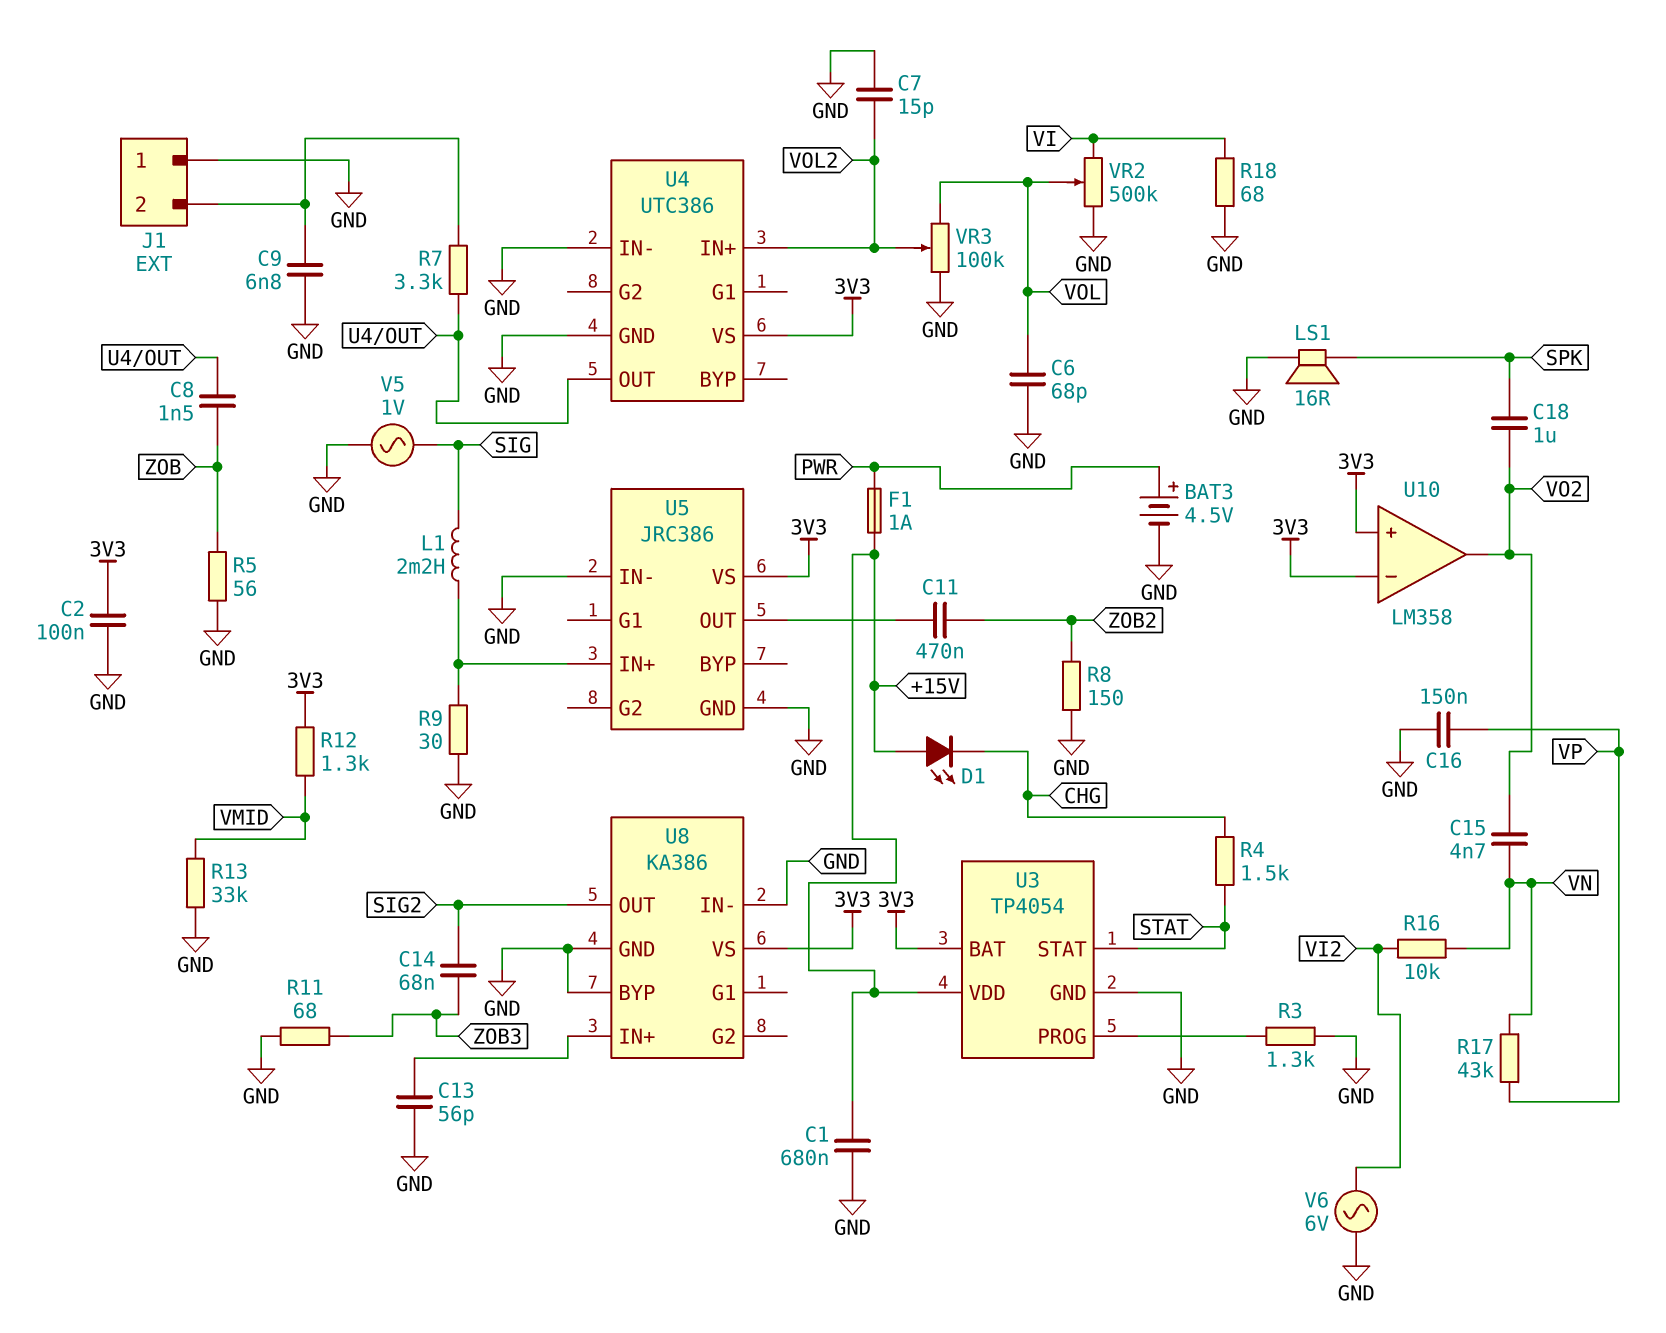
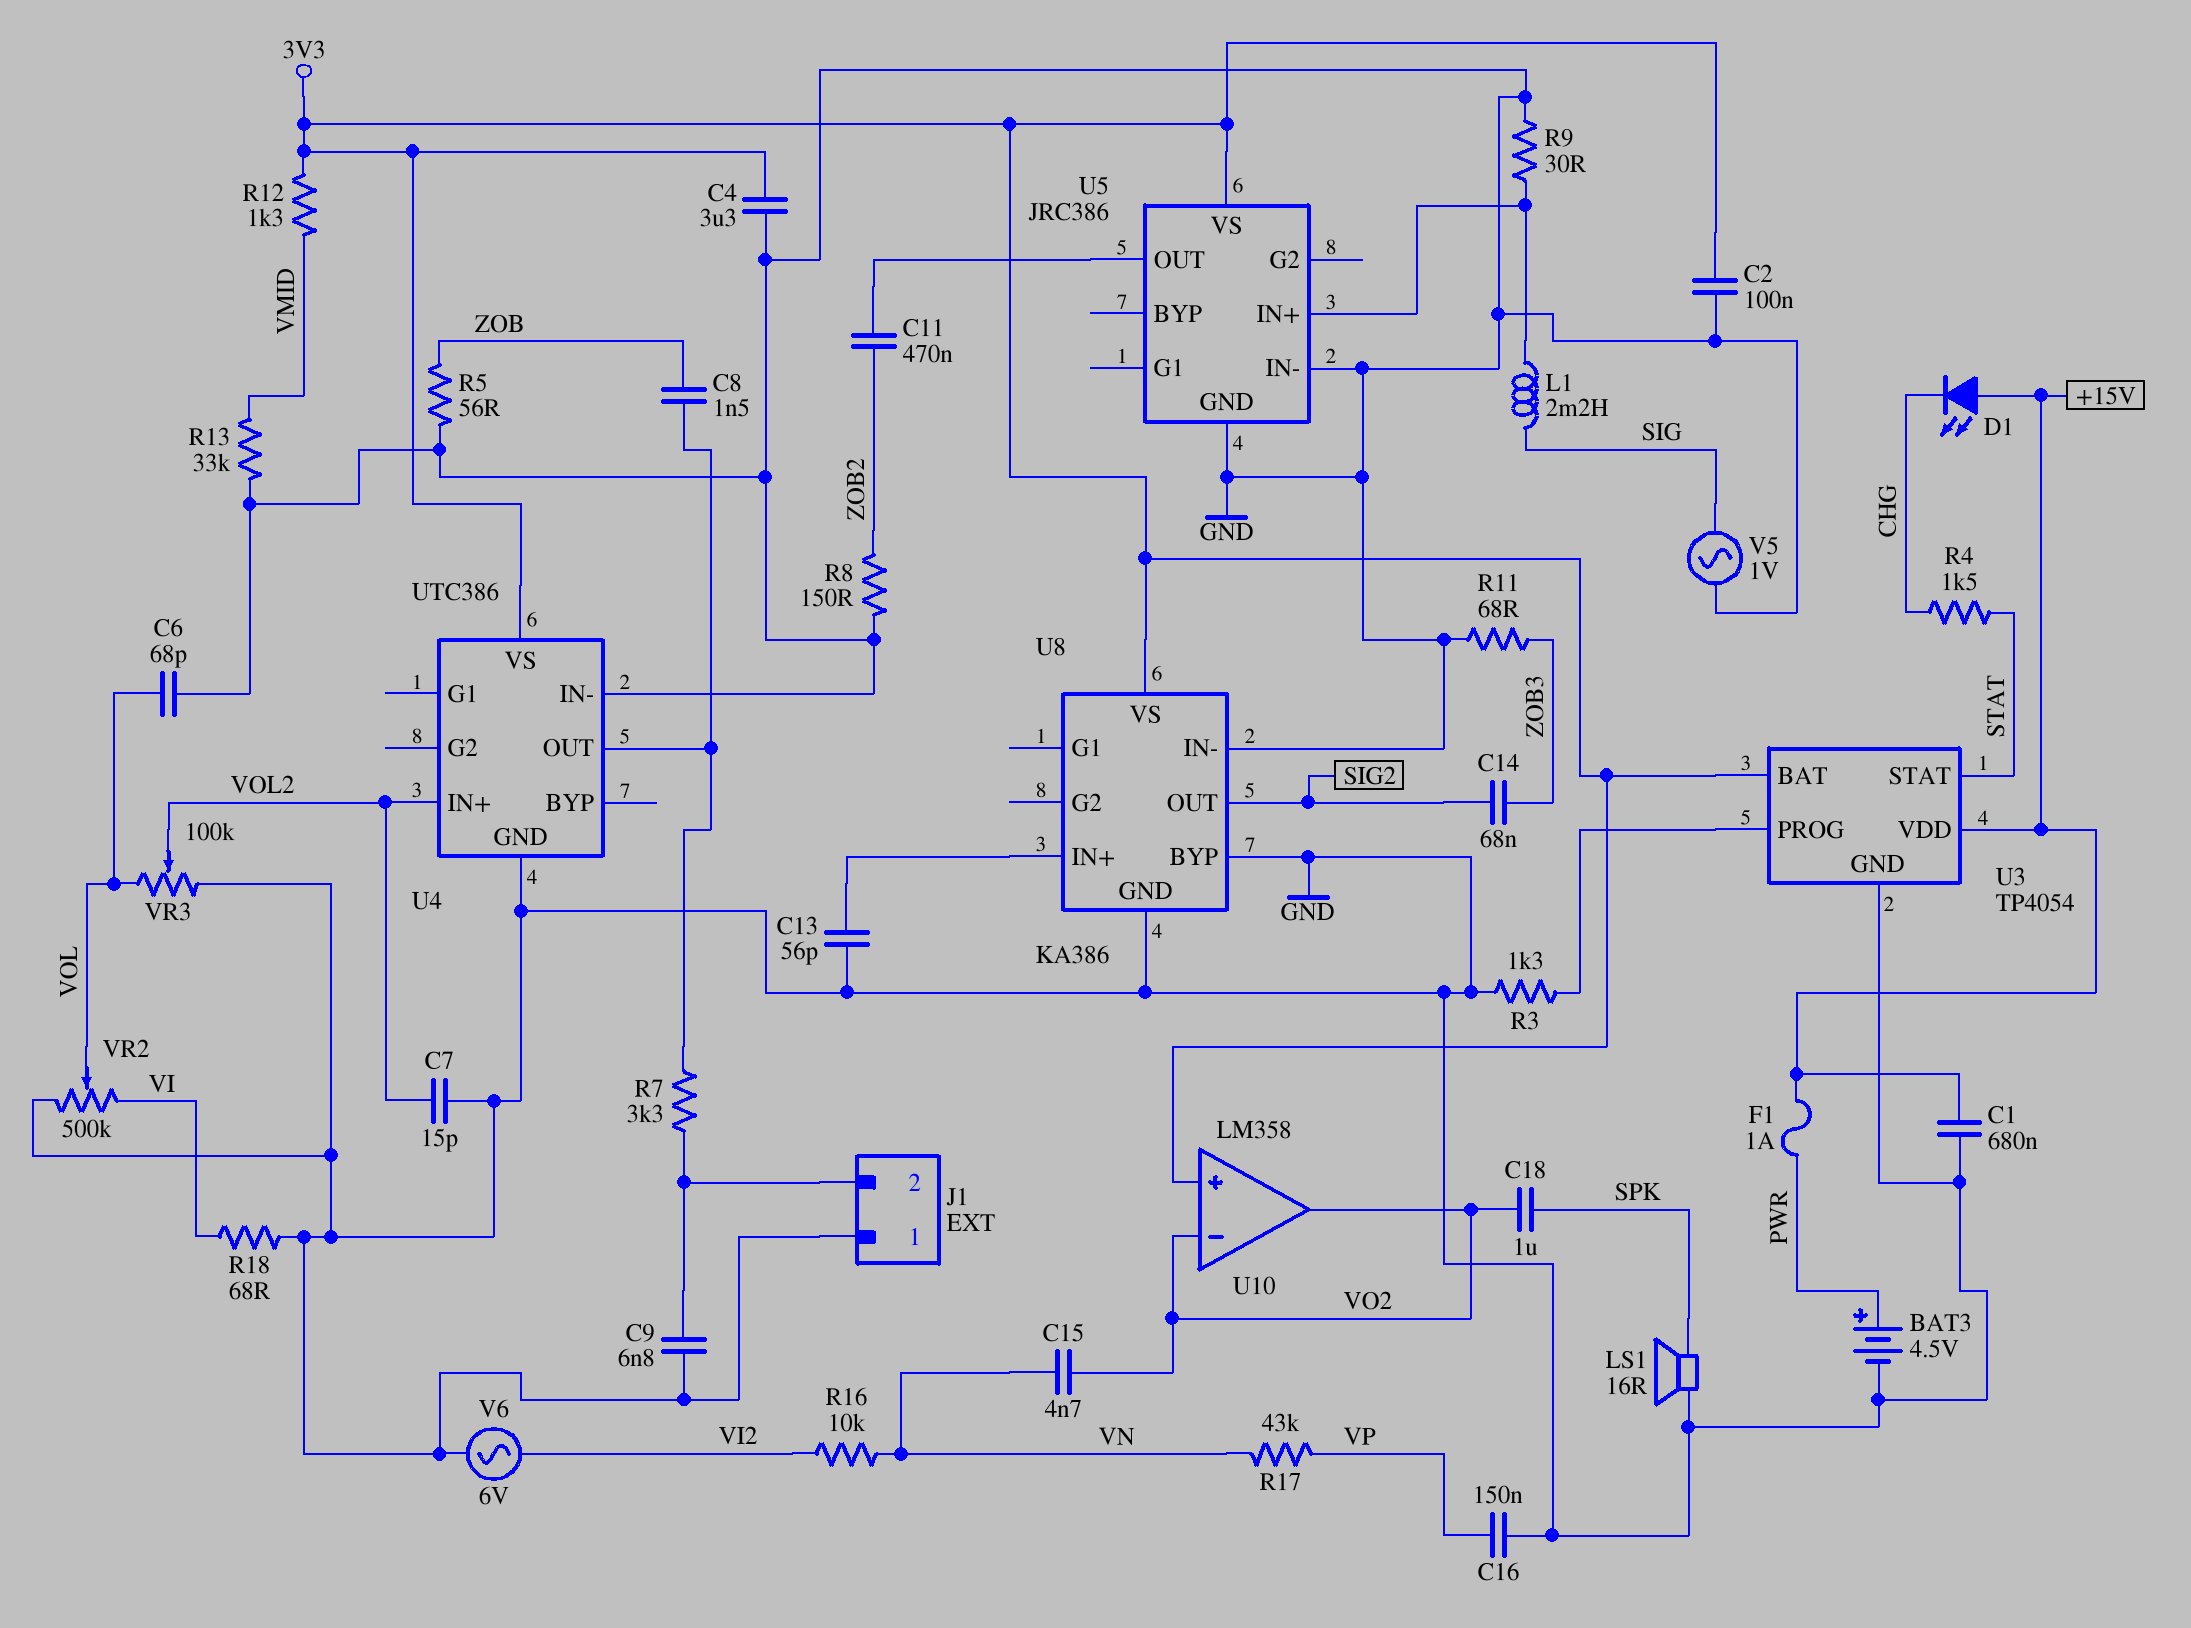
C4: none -> 3.3uF (3V3, GND)
U10 pin in-: 3V3 -> VO2

